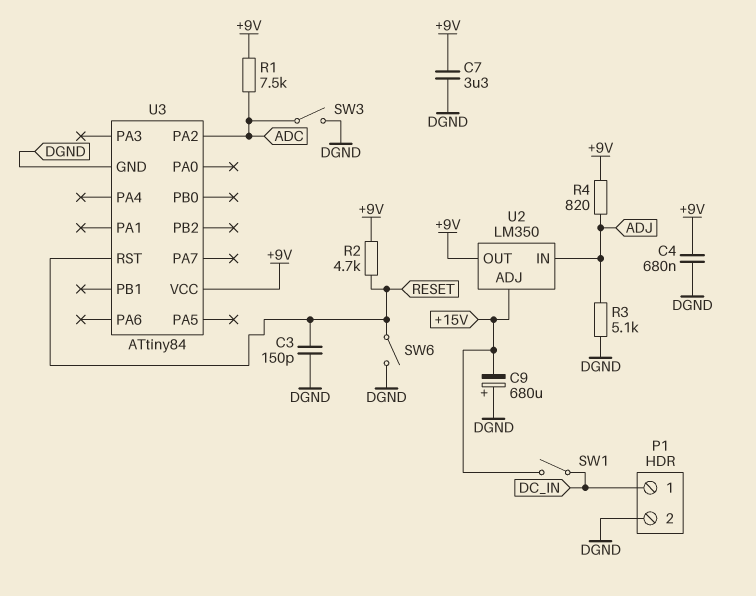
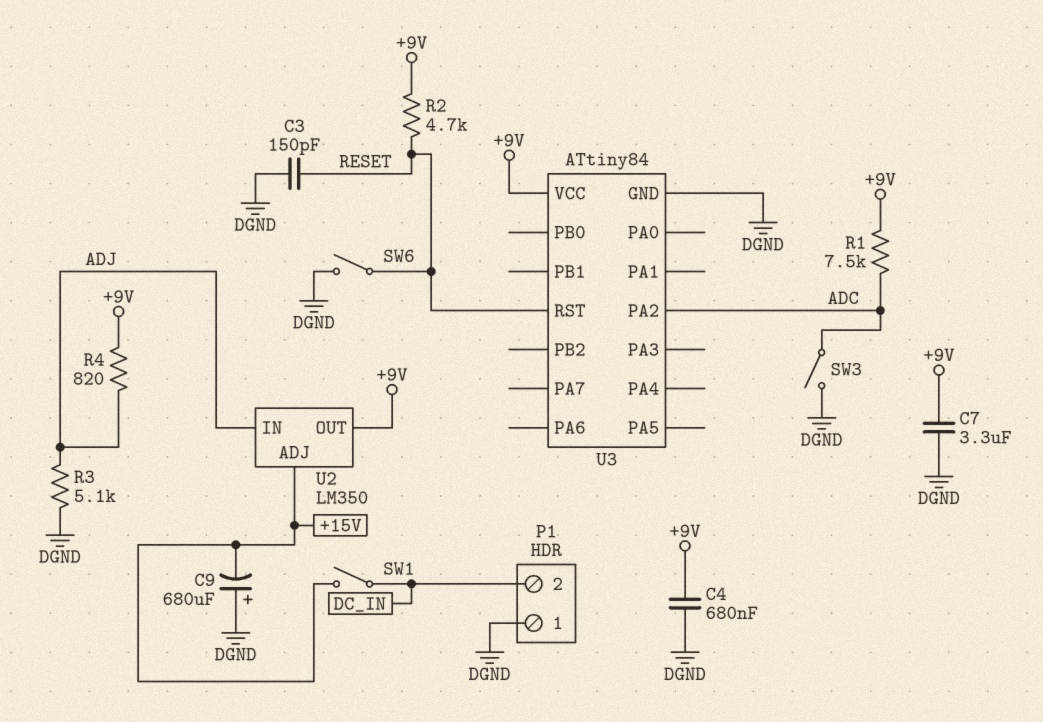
P1 pin 1: DC_IN -> DGND
P1 pin 2: DGND -> DC_IN

